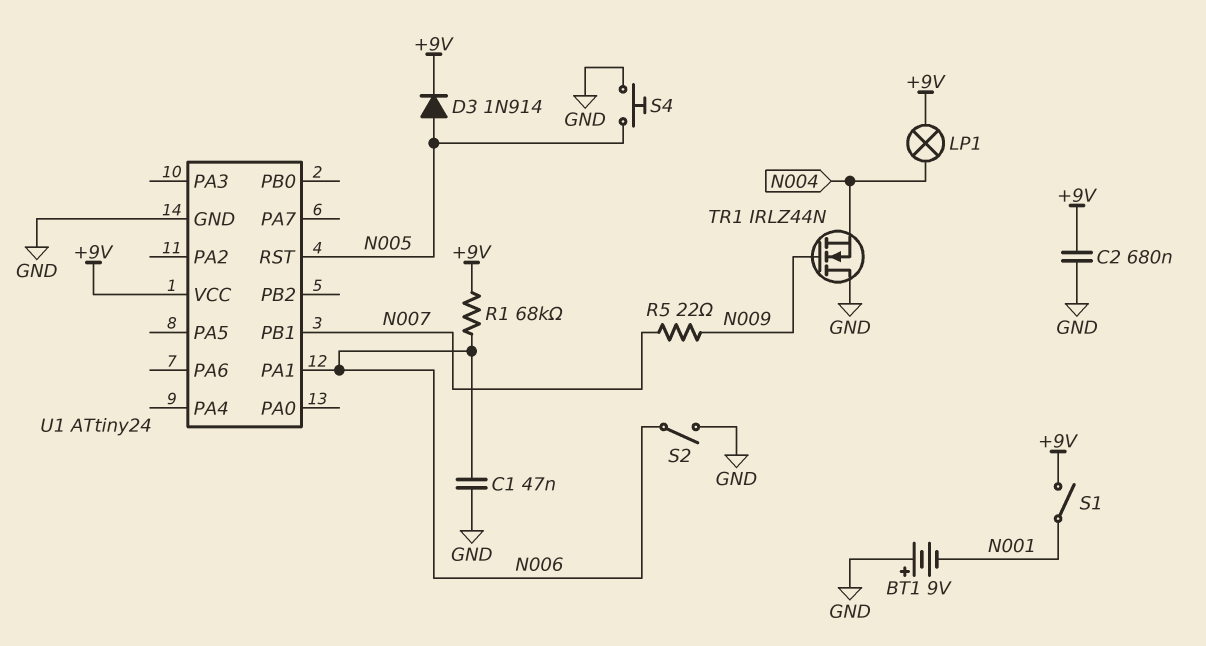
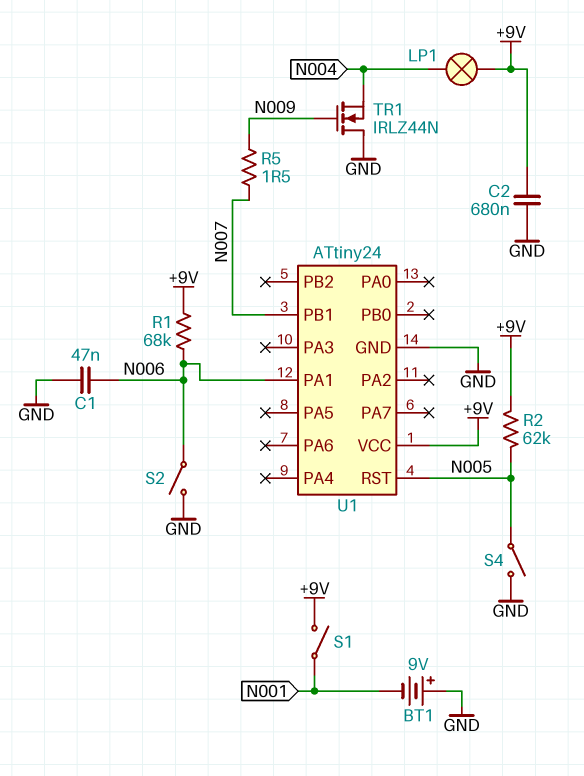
D3: diode 1N914 (A N005, K +9V) -> none
R2: none -> 62k (+9V, N005)
R5: 22 (N007, N009) -> 1.5 (N007, N009)
S4: button (GND, N005) -> switch (GND, N005)

